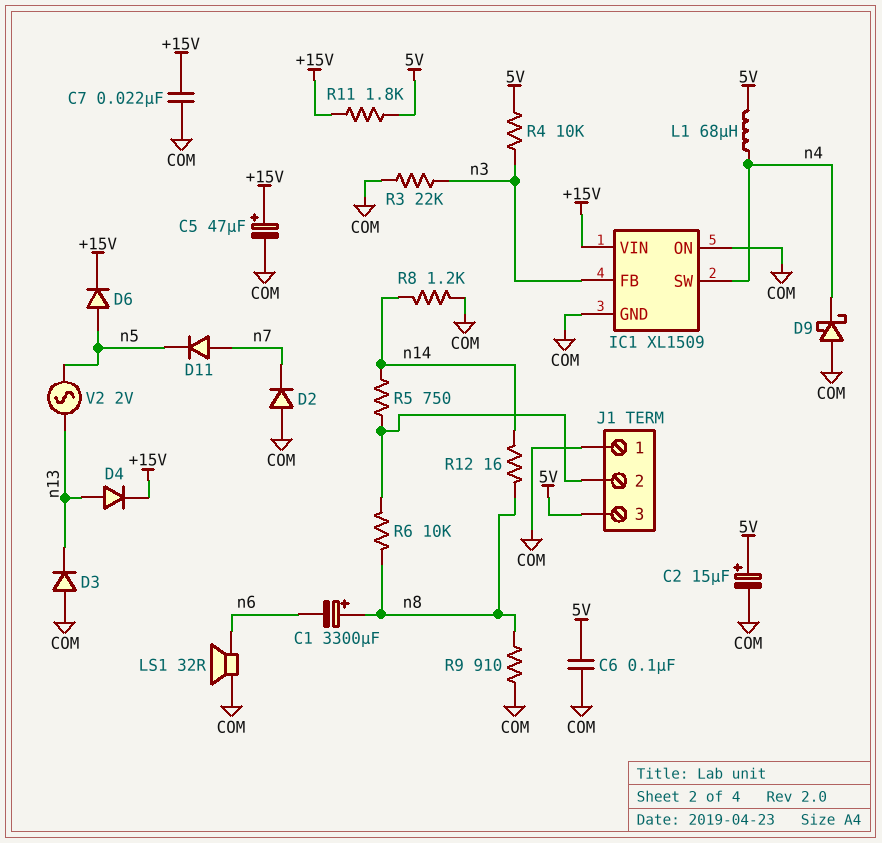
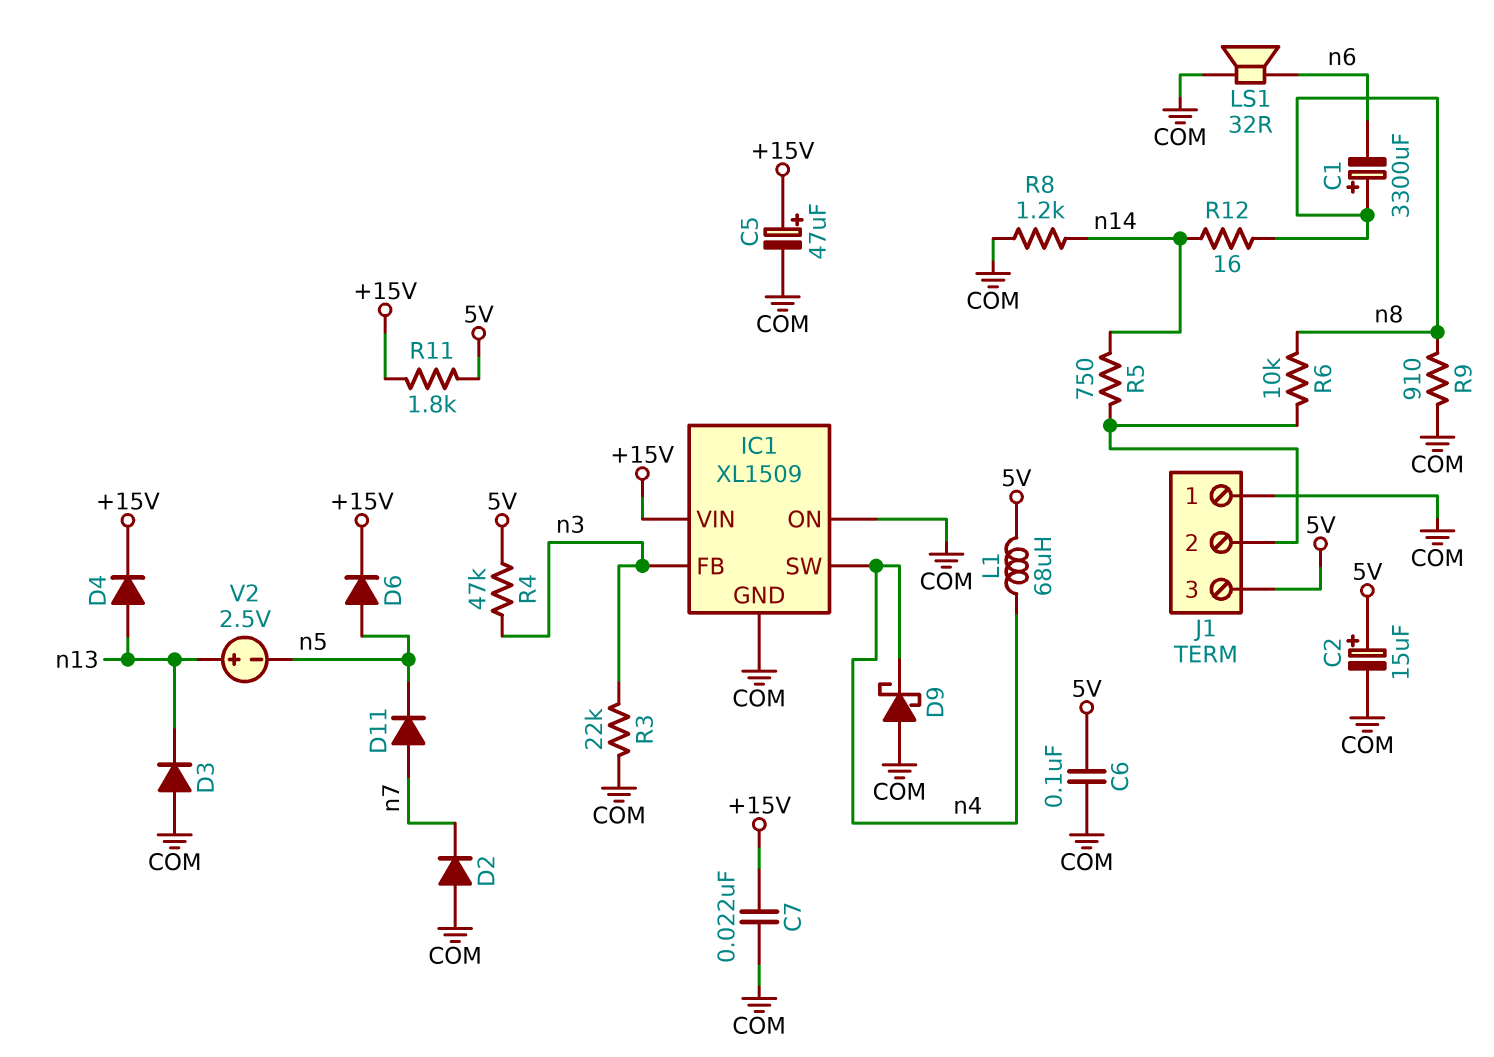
R4: 10k (5V, n3) -> 47k (5V, n3)
V2: AC 2V (n5, n13) -> 2.5V (plus n13, minus n5)

